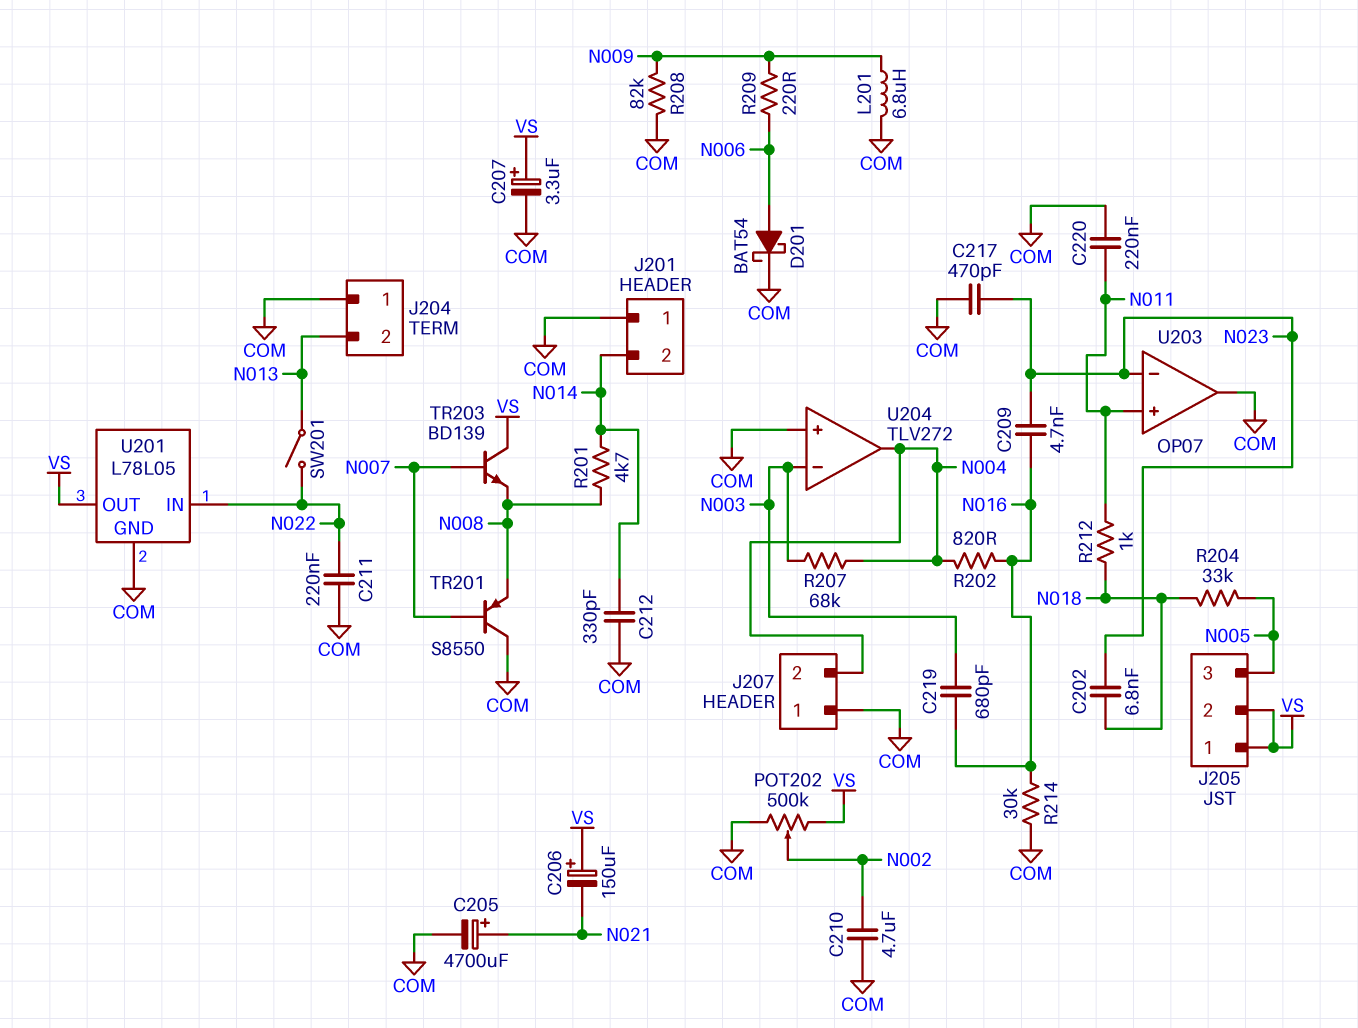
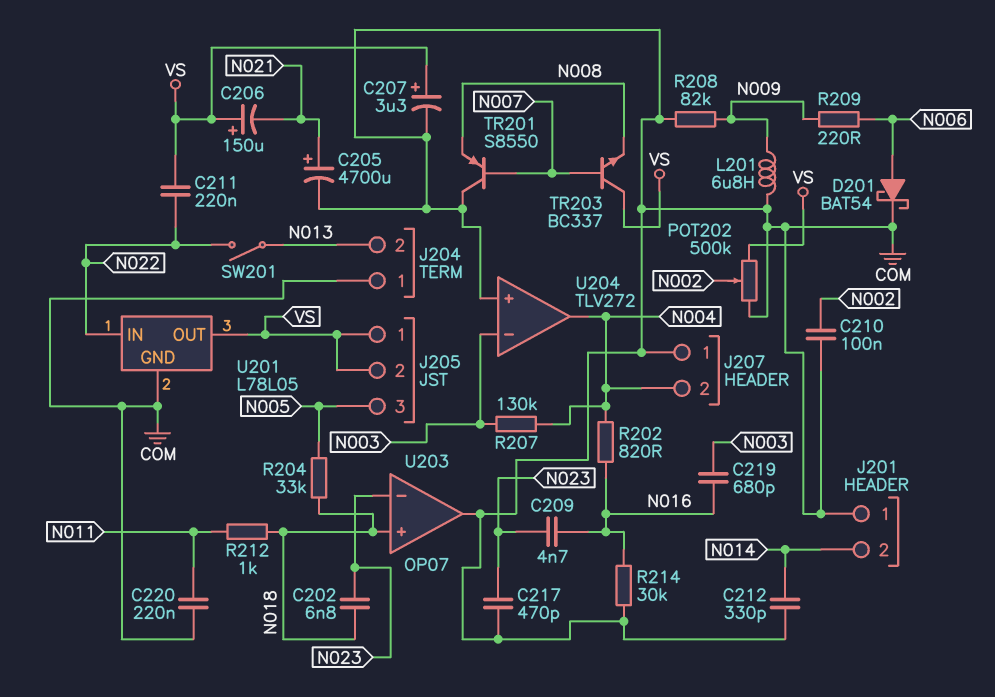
C210: 4.7uF (COM, N002) -> 100nF (COM, N002)
C211: 220nF (COM, N022) -> 220nF (N022, VS)
R201: 4.7k (N008, N014) -> none
R207: 68k (N003, N004) -> 130k (N003, N004)
TR203: NPN BD139 (B N007, C VS, E N008) -> NPN BC337 (B N007, C VS, E N008)
U203 pin in+: N011 -> N018

